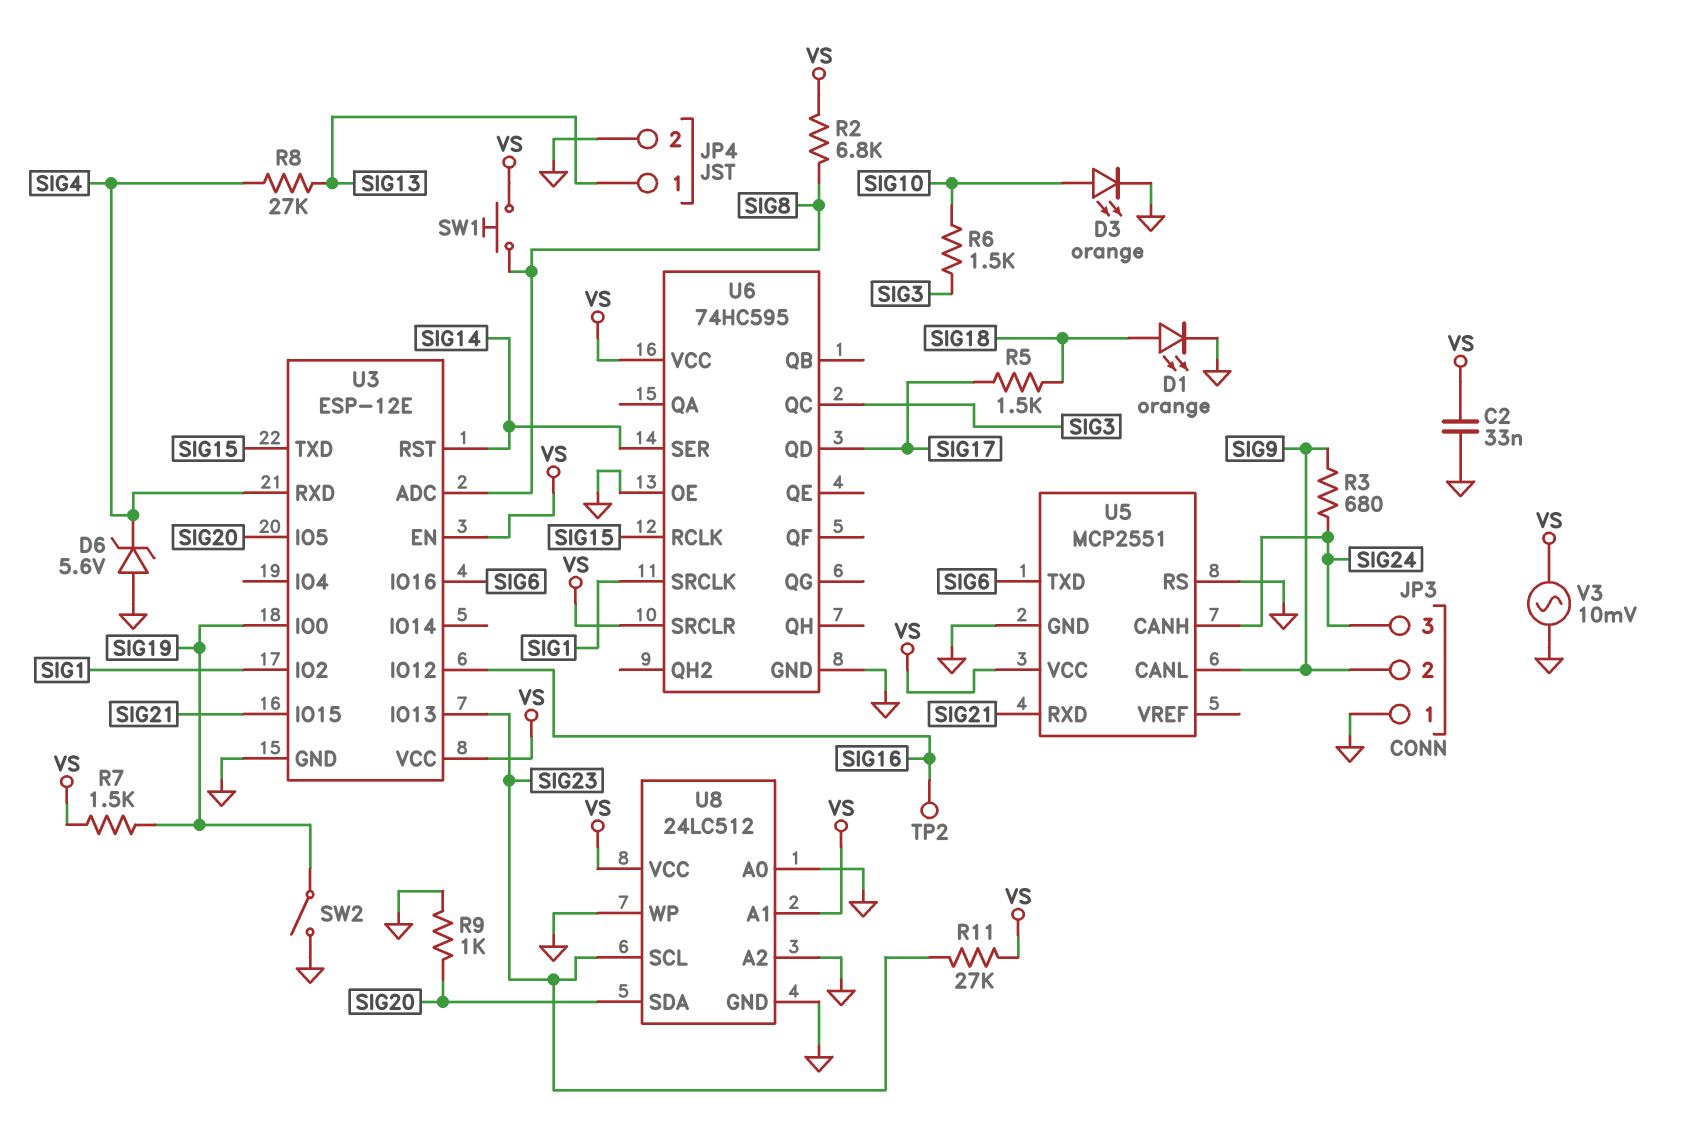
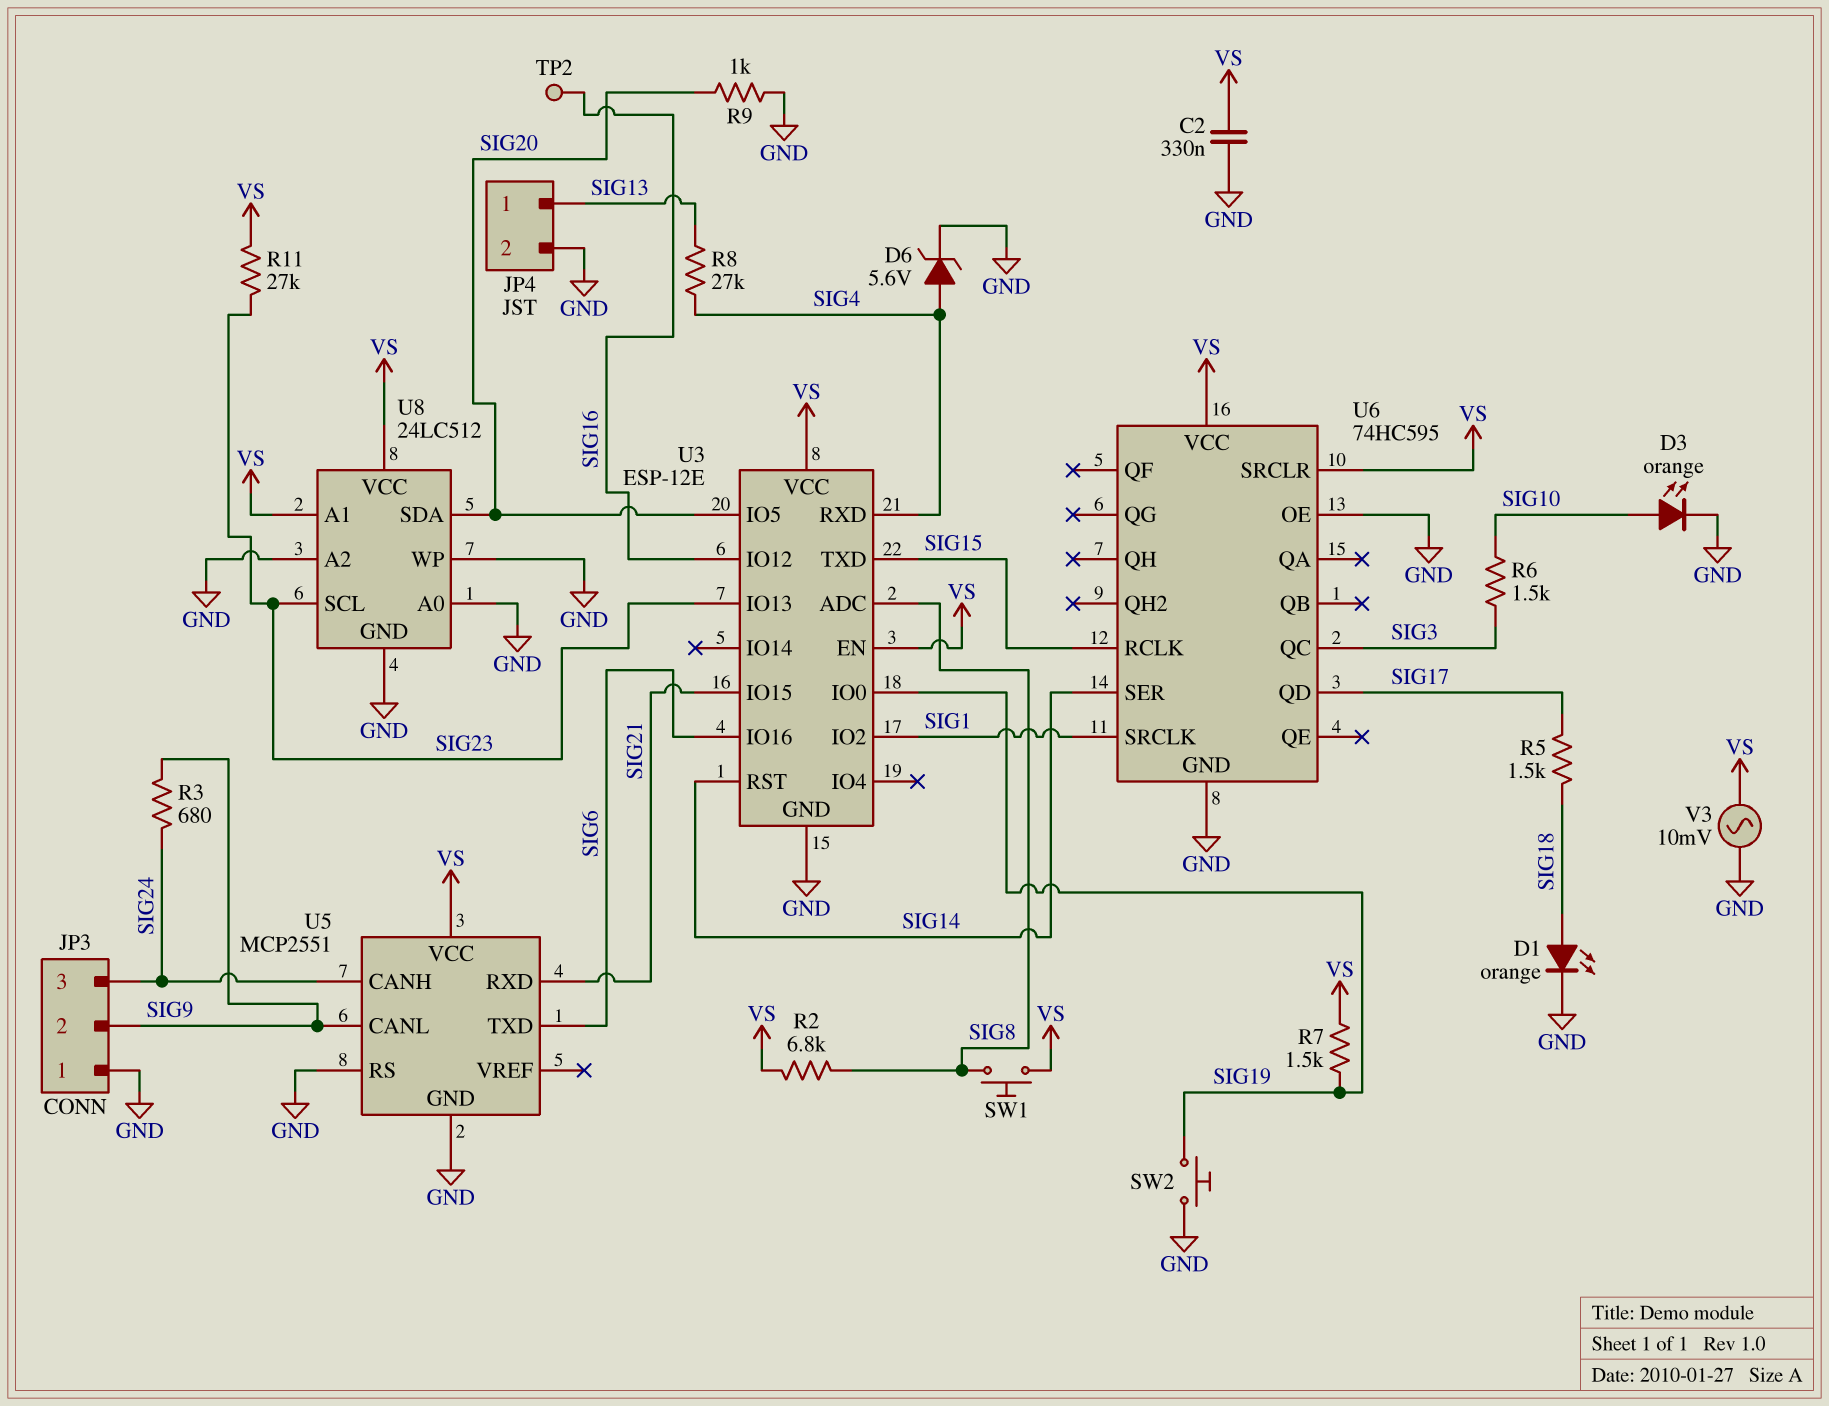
C2: 33nF (GND, VS) -> 330nF (GND, VS)
D6: zener 5.6V (A GND, K SIG4) -> zener 5.6V (A SIG4, K GND)
SW2: switch (GND, SIG19) -> button (GND, SIG19)

